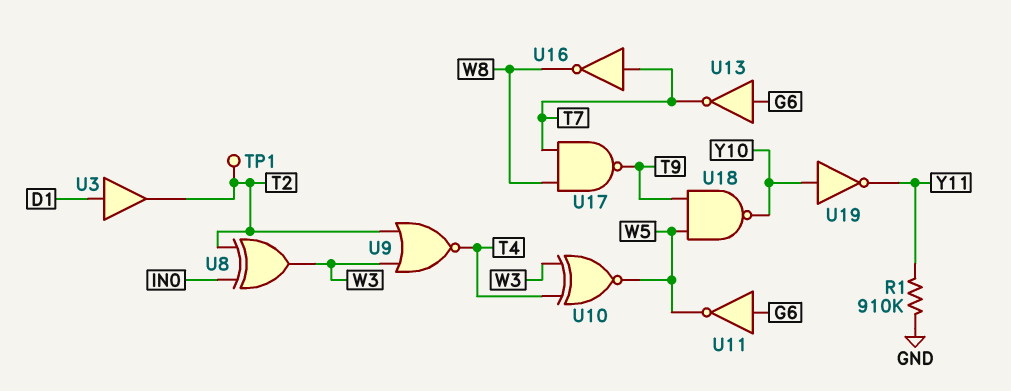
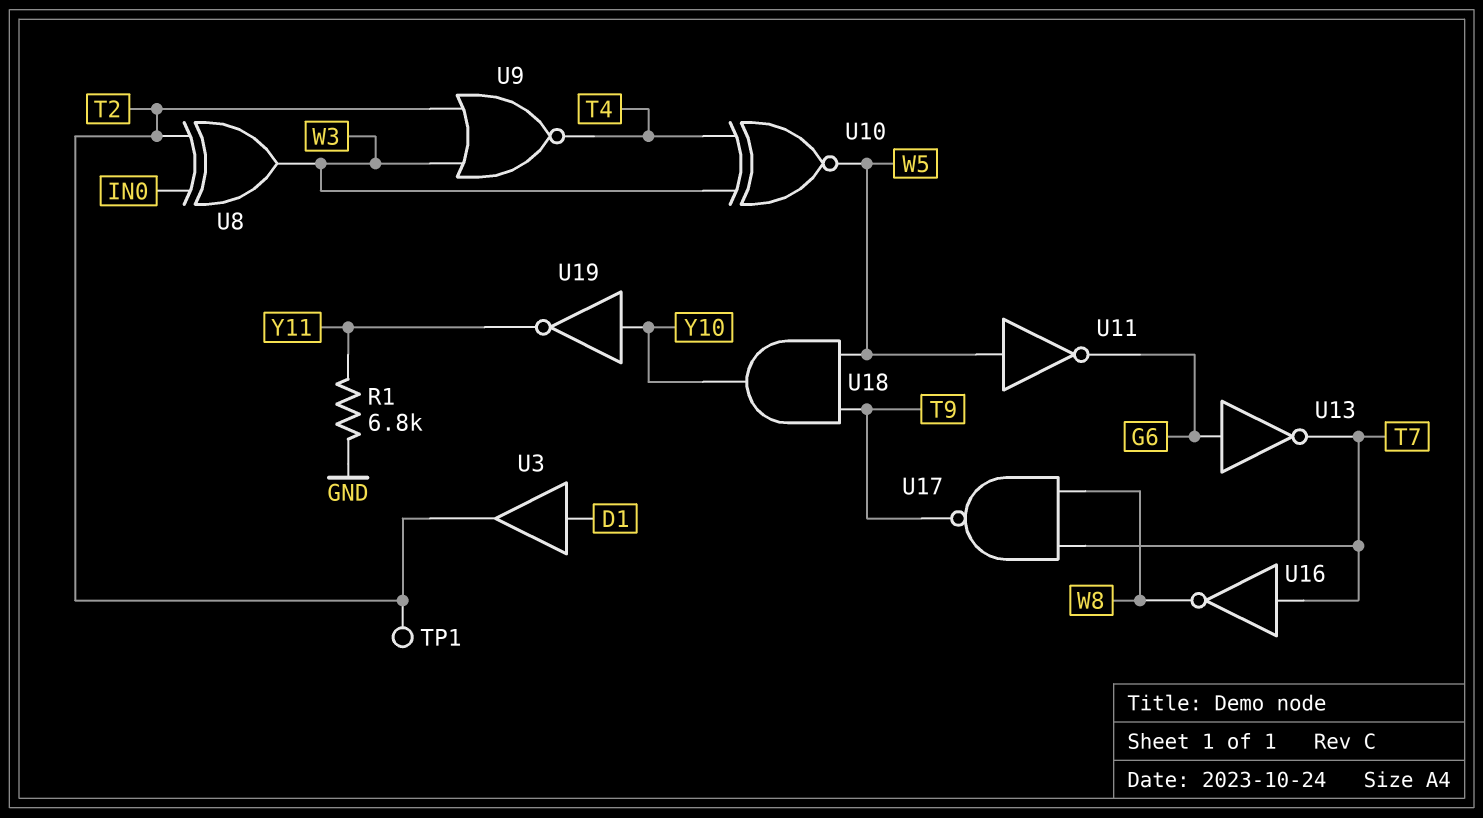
R1: 910k (GND, Y11) -> 6.8k (GND, Y11)
U11: NOT (in G6, out W5) -> NOT (in W5, out G6)
U18: NAND (in T9, in W5, out Y10) -> AND (in T9, in W5, out Y10)

